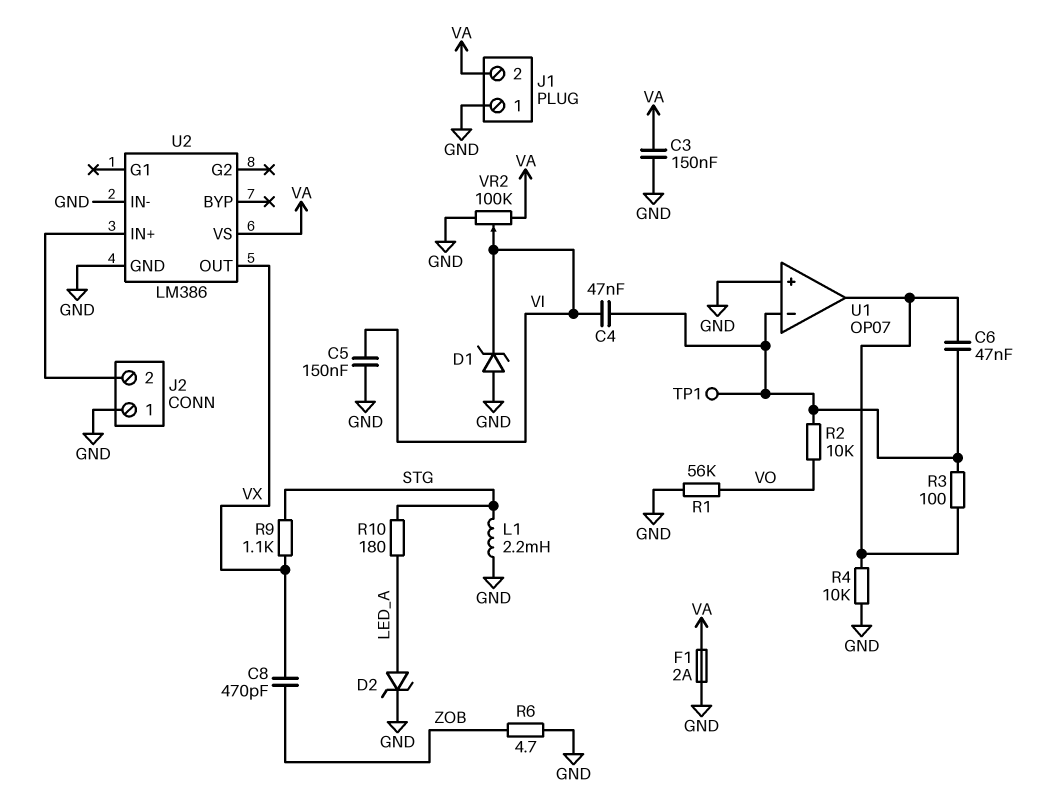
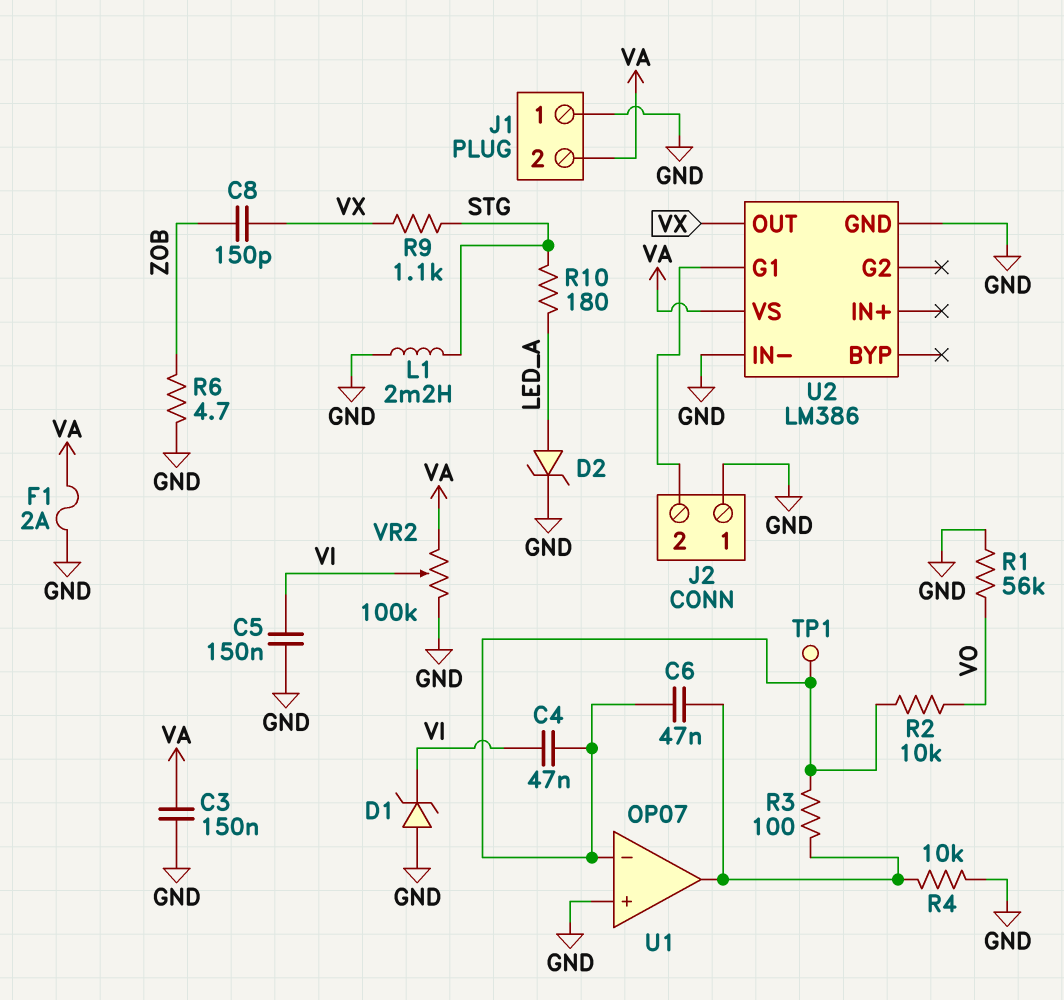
C8: 470pF (VX, ZOB) -> 150pF (VX, ZOB)
U2 pin G1: none -> J2/2
U2 pin IN+: J2/2 -> none

